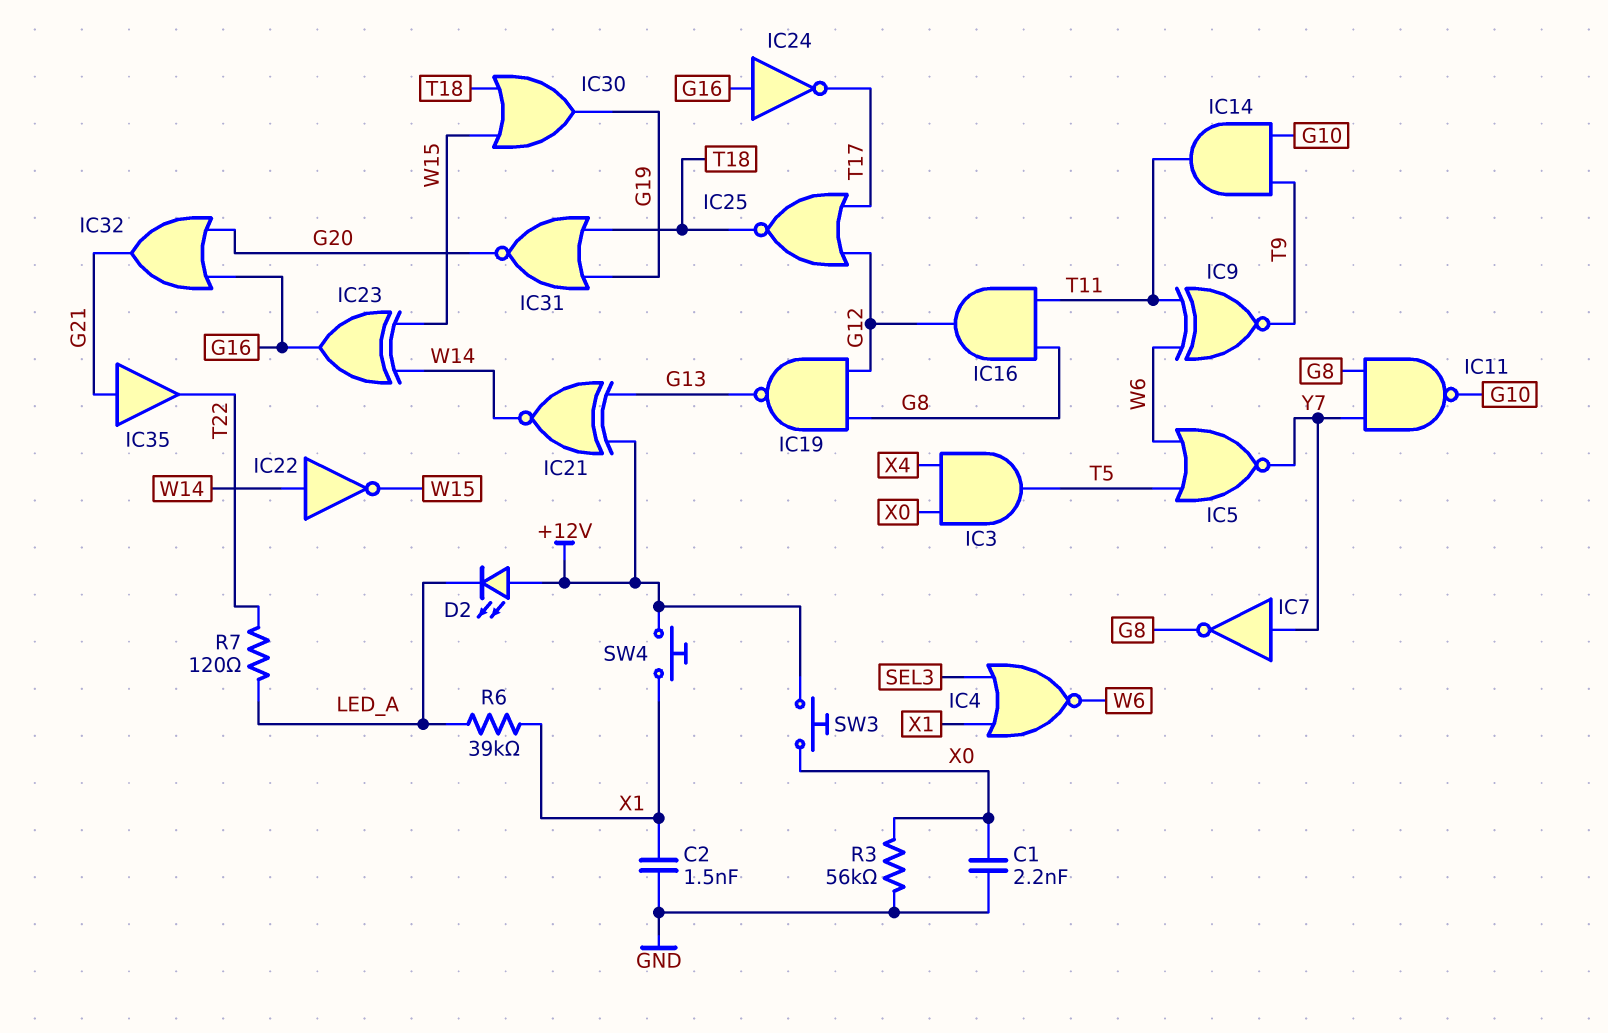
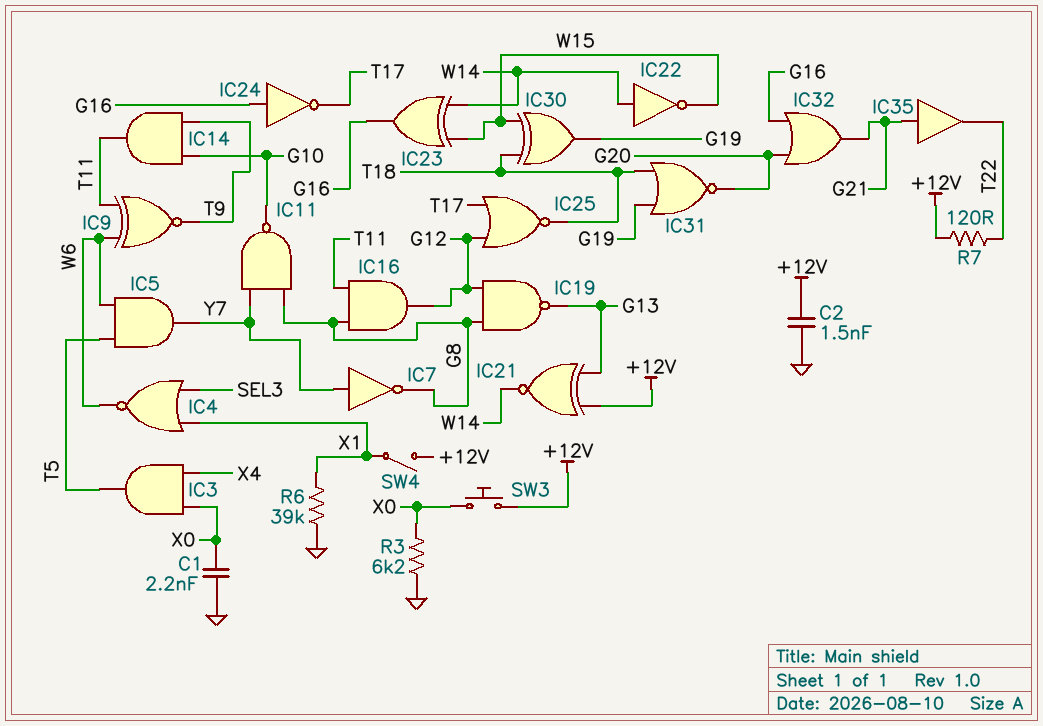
C2: 1.5nF (GND, X1) -> 1.5nF (+12V, GND)
D2: LED (A +12V, K LED_A) -> none
IC5: NOR (in T5, in W6, out Y7) -> AND (in T5, in W6, out Y7)
IC30: OR (in T18, in W15, out G19) -> XOR (in T18, in W15, out G19)
R3: 56k (GND, X0) -> 6.2k (GND, X0)
R6: 39k (LED_A, X1) -> 39k (GND, X1)
R7: 120 (LED_A, T22) -> 120 (+12V, T22)
SW4: button (+12V, X1) -> switch (+12V, X1)

